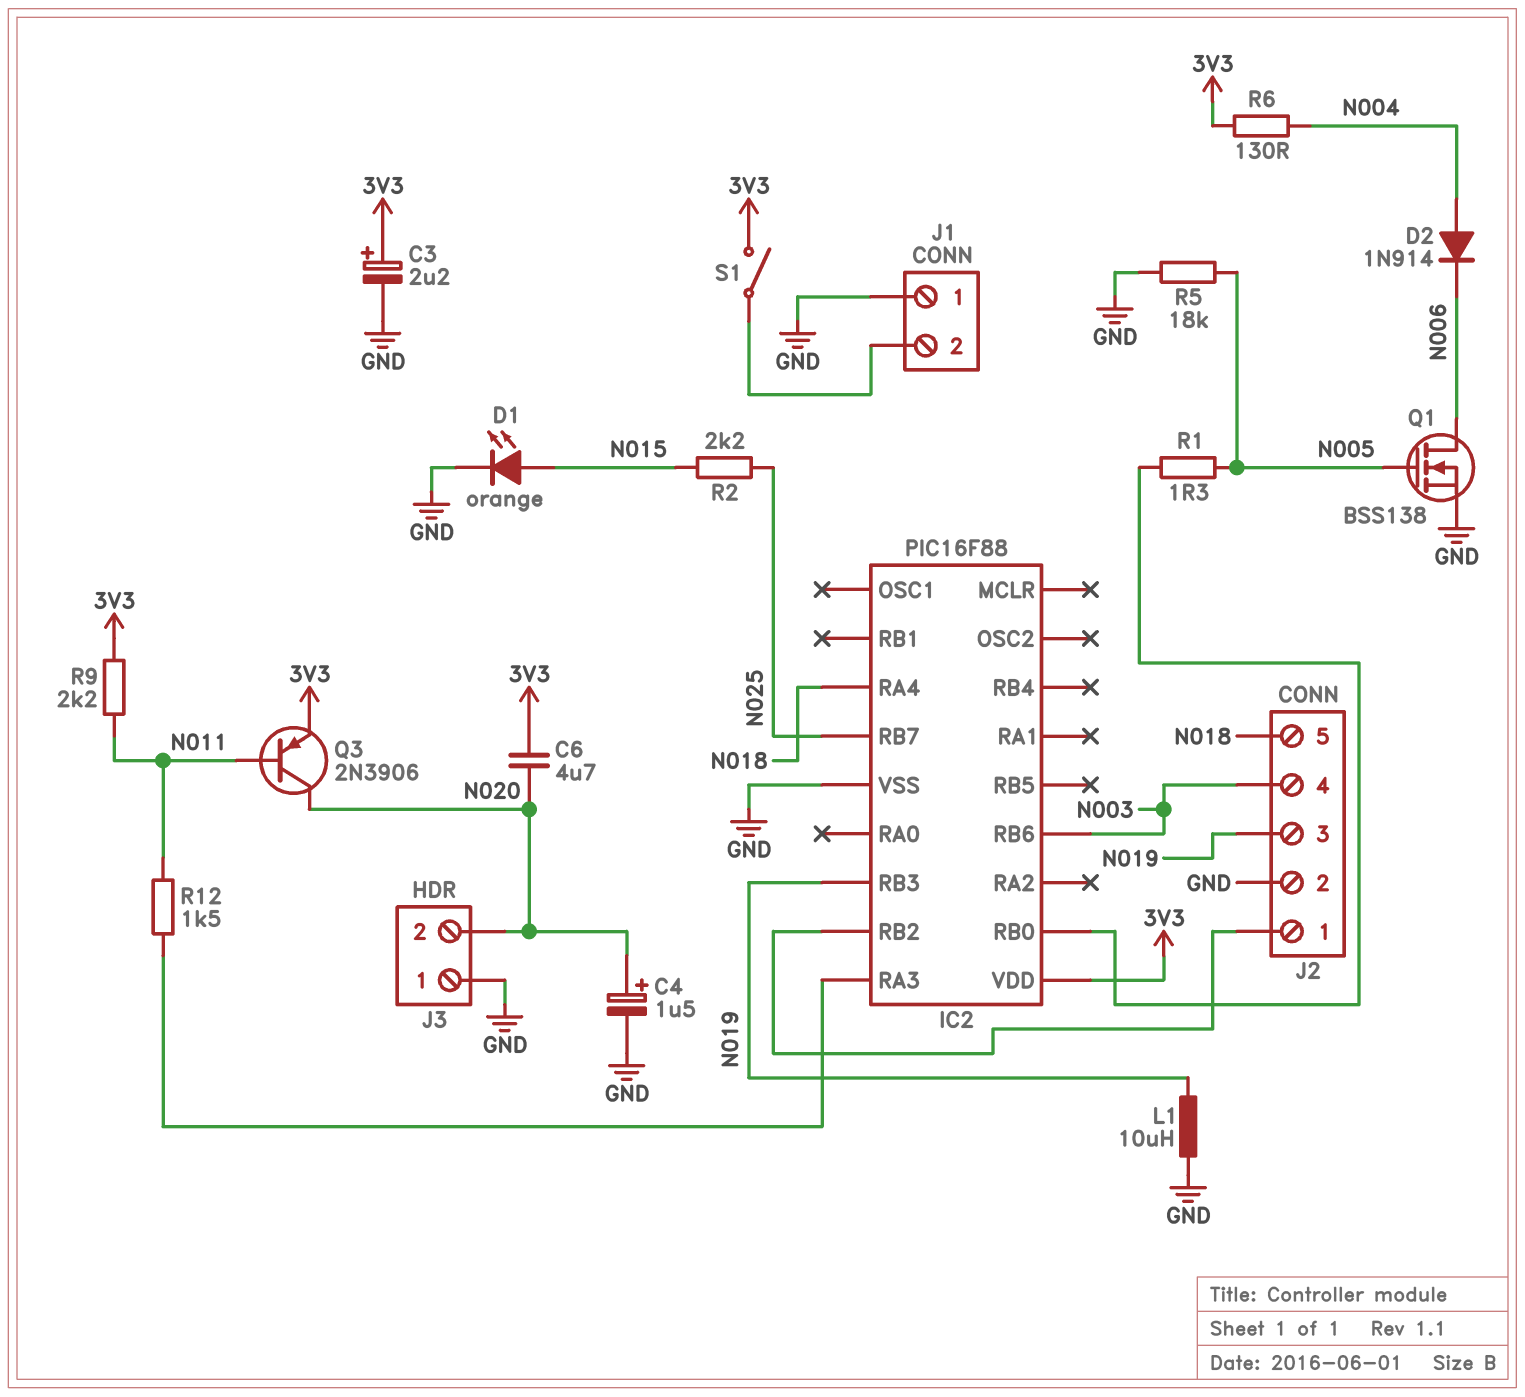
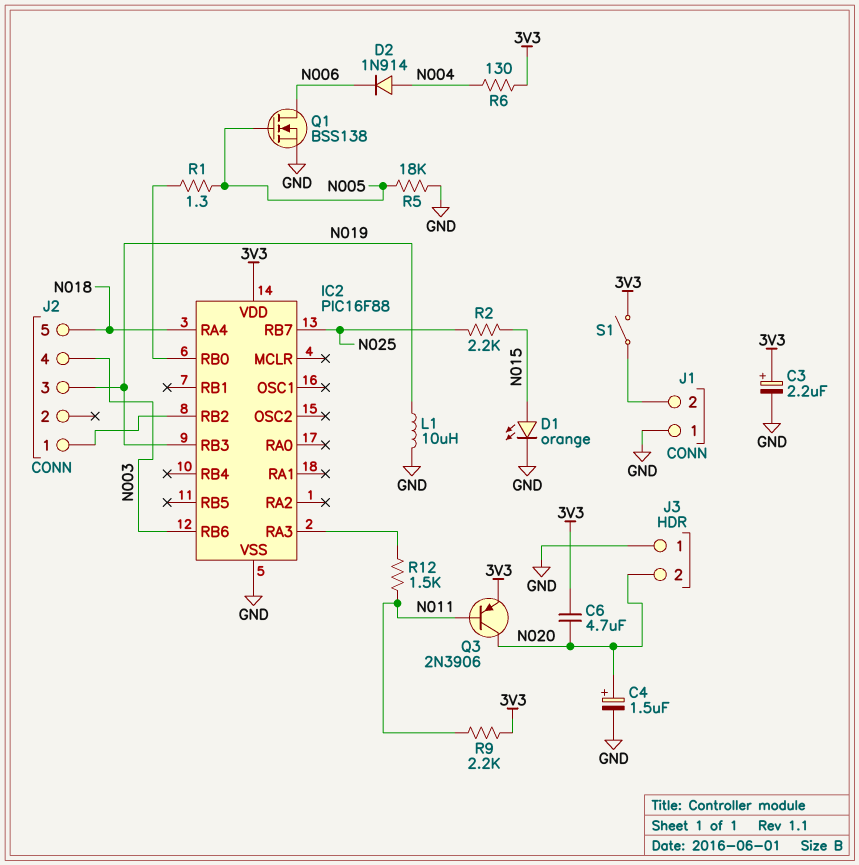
J2 pin 2: GND -> none

